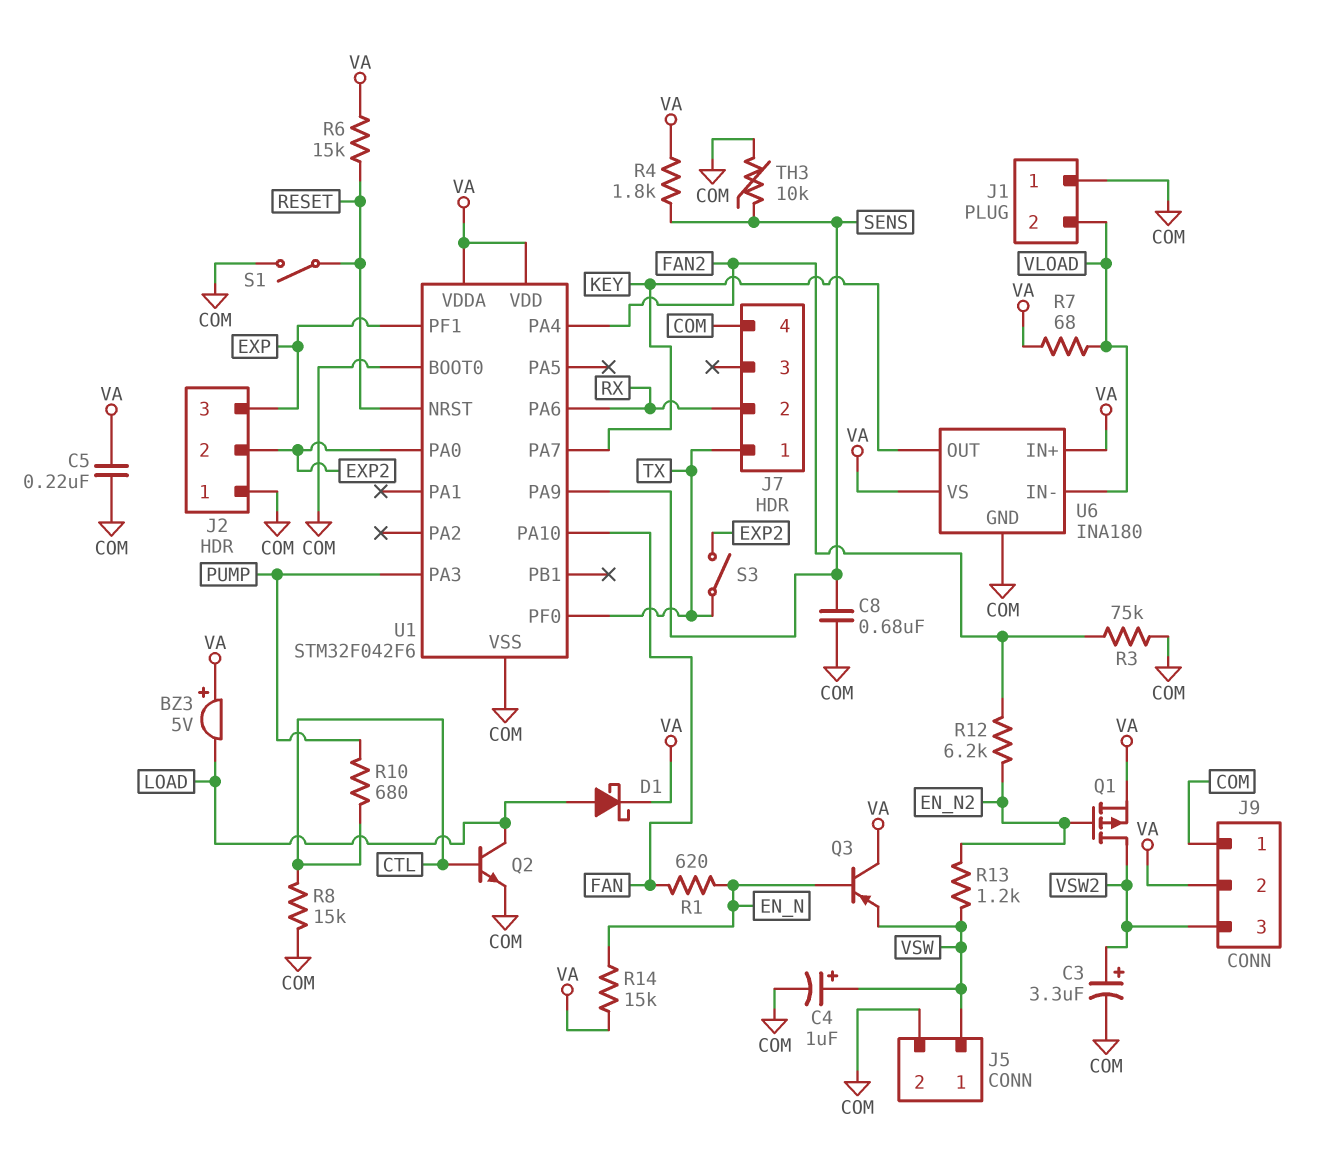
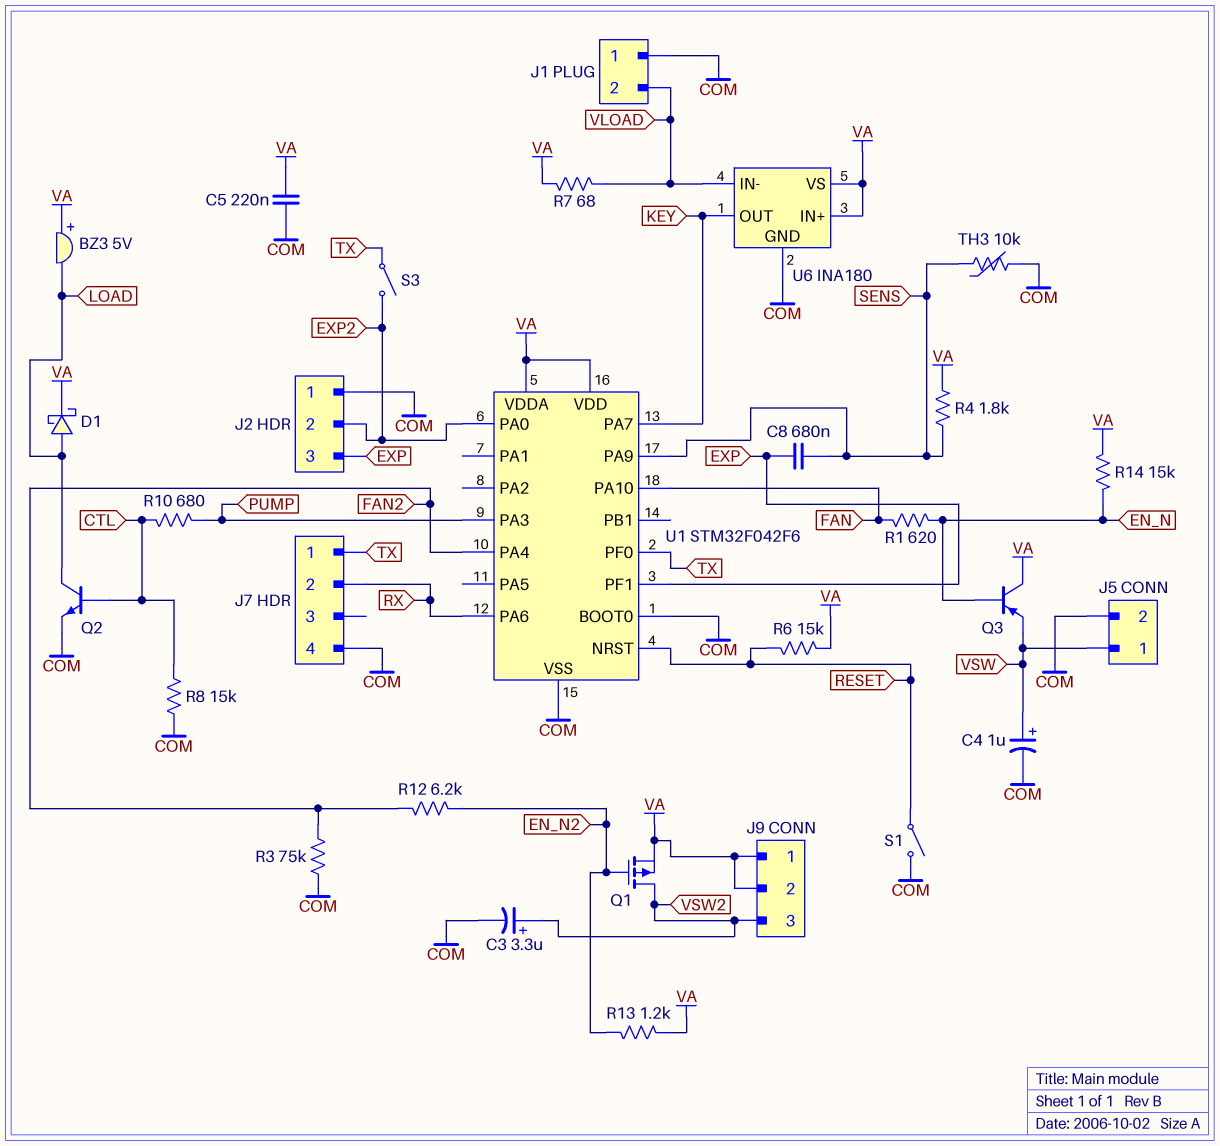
C8: 680nF (COM, SENS) -> 680nF (EXP, SENS)
J9 pin 1: COM -> VA
R13: 1.2k (EN_N2, VSW) -> 1.2k (EN_N2, VA)

